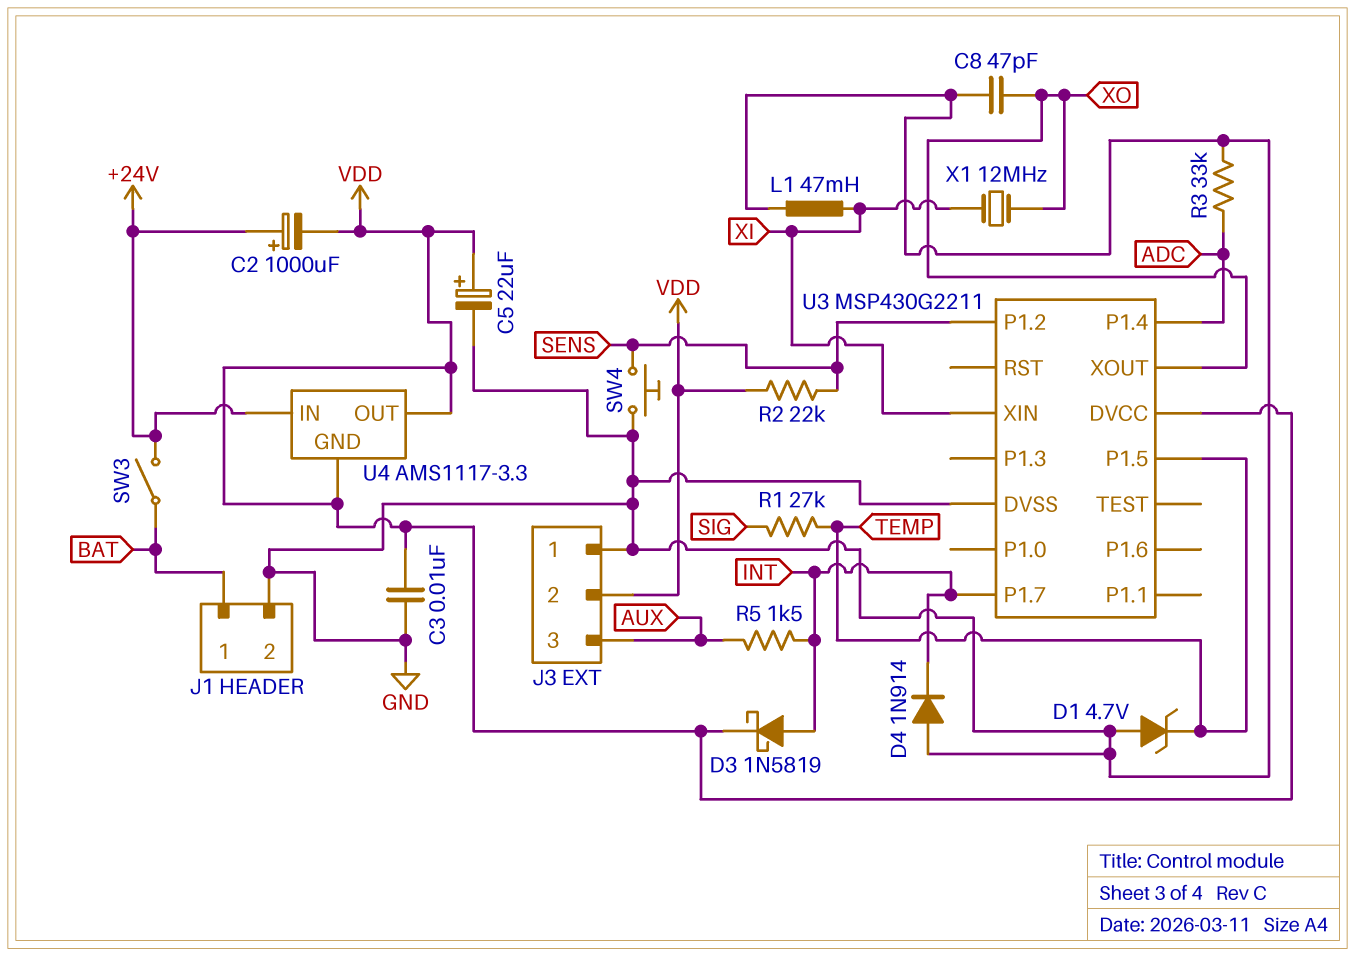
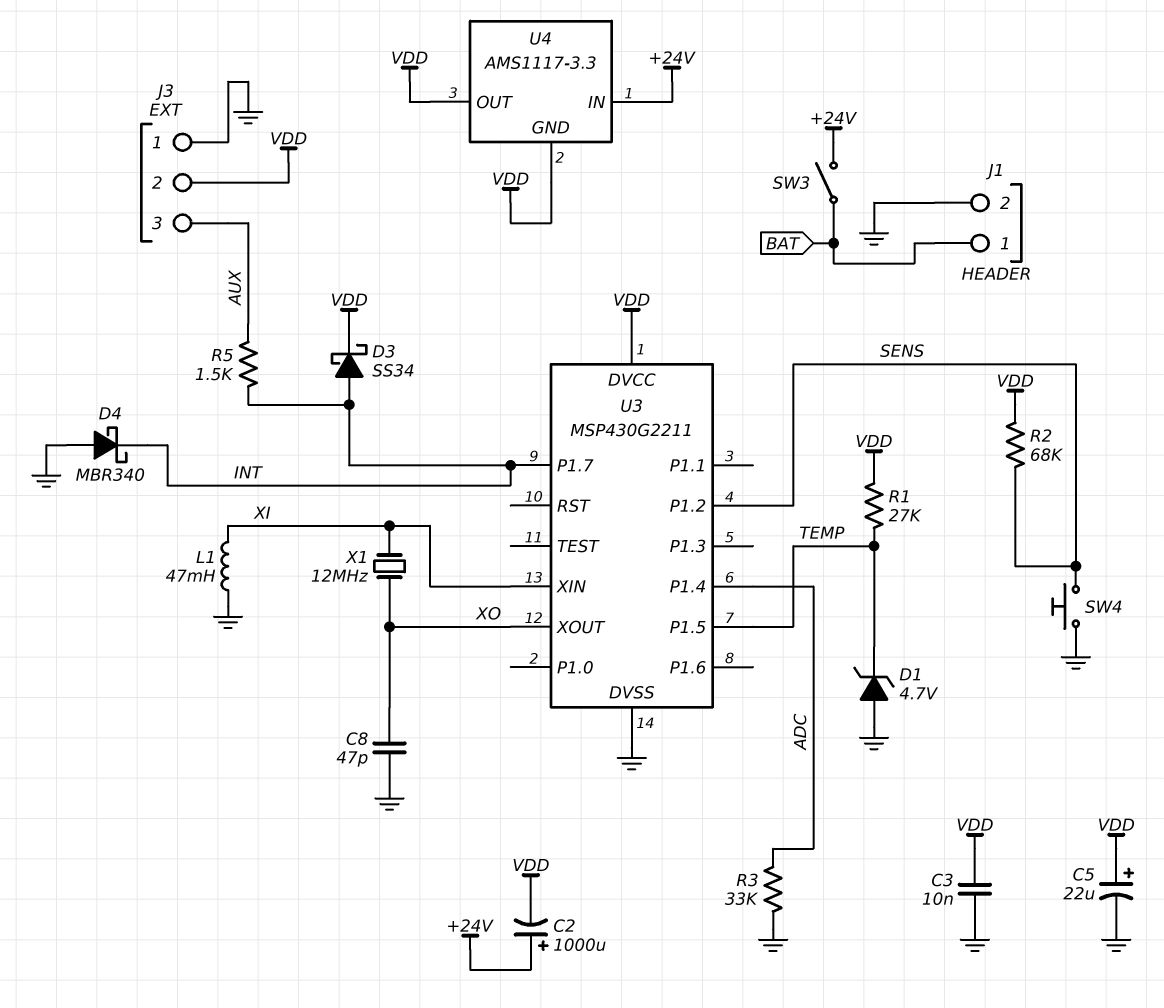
D3: schottky 1N5819 (A INT, K VDD) -> schottky SS34 (A INT, K VDD)
D4: diode 1N914 (A GND, K INT) -> schottky MBR340 (A GND, K INT)
R1: 27k (SIG, TEMP) -> 27k (TEMP, VDD)
R2: 22k (SENS, VDD) -> 68k (SENS, VDD)

